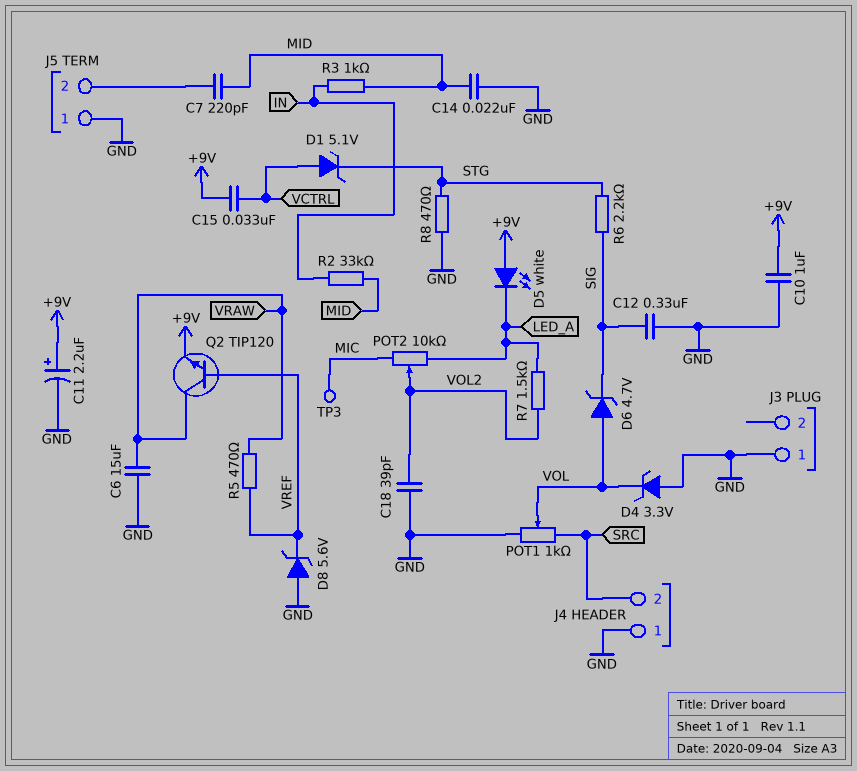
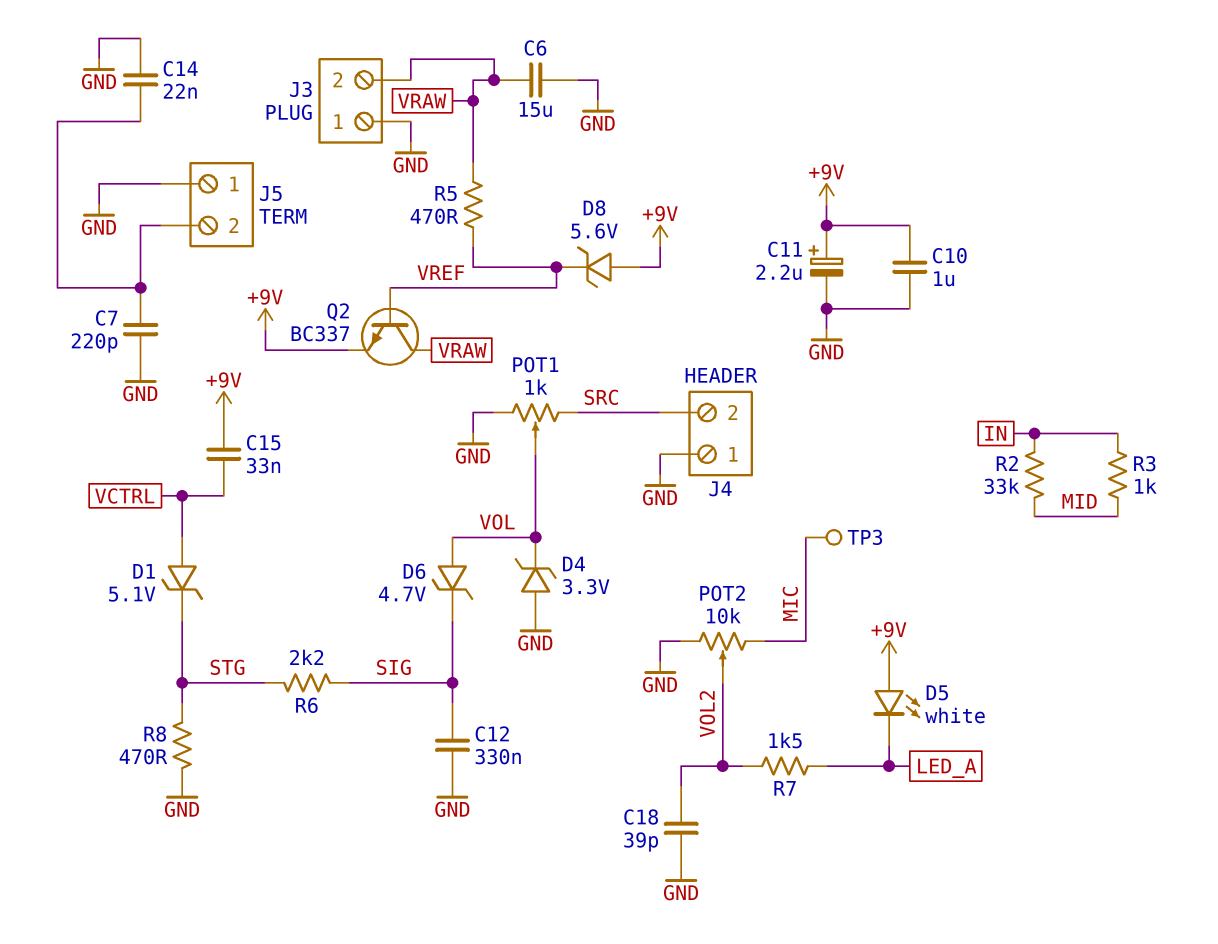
C7: 220pF (J5/2, MID) -> 220pF (GND, J5/2)
C14: 22nF (GND, MID) -> 22nF (GND, J5/2)
D8: zener 5.6V (A GND, K VREF) -> zener 5.6V (A +9V, K VREF)
J3 pin 2: none -> VRAW
POT2: 10k (LED_A, MIC, wiper VOL2) -> 10k (GND, MIC, wiper VOL2)
Q2: NPN TIP120 (B VREF, C VRAW, E +9V) -> NPN BC337 (B VREF, C VRAW, E +9V)

